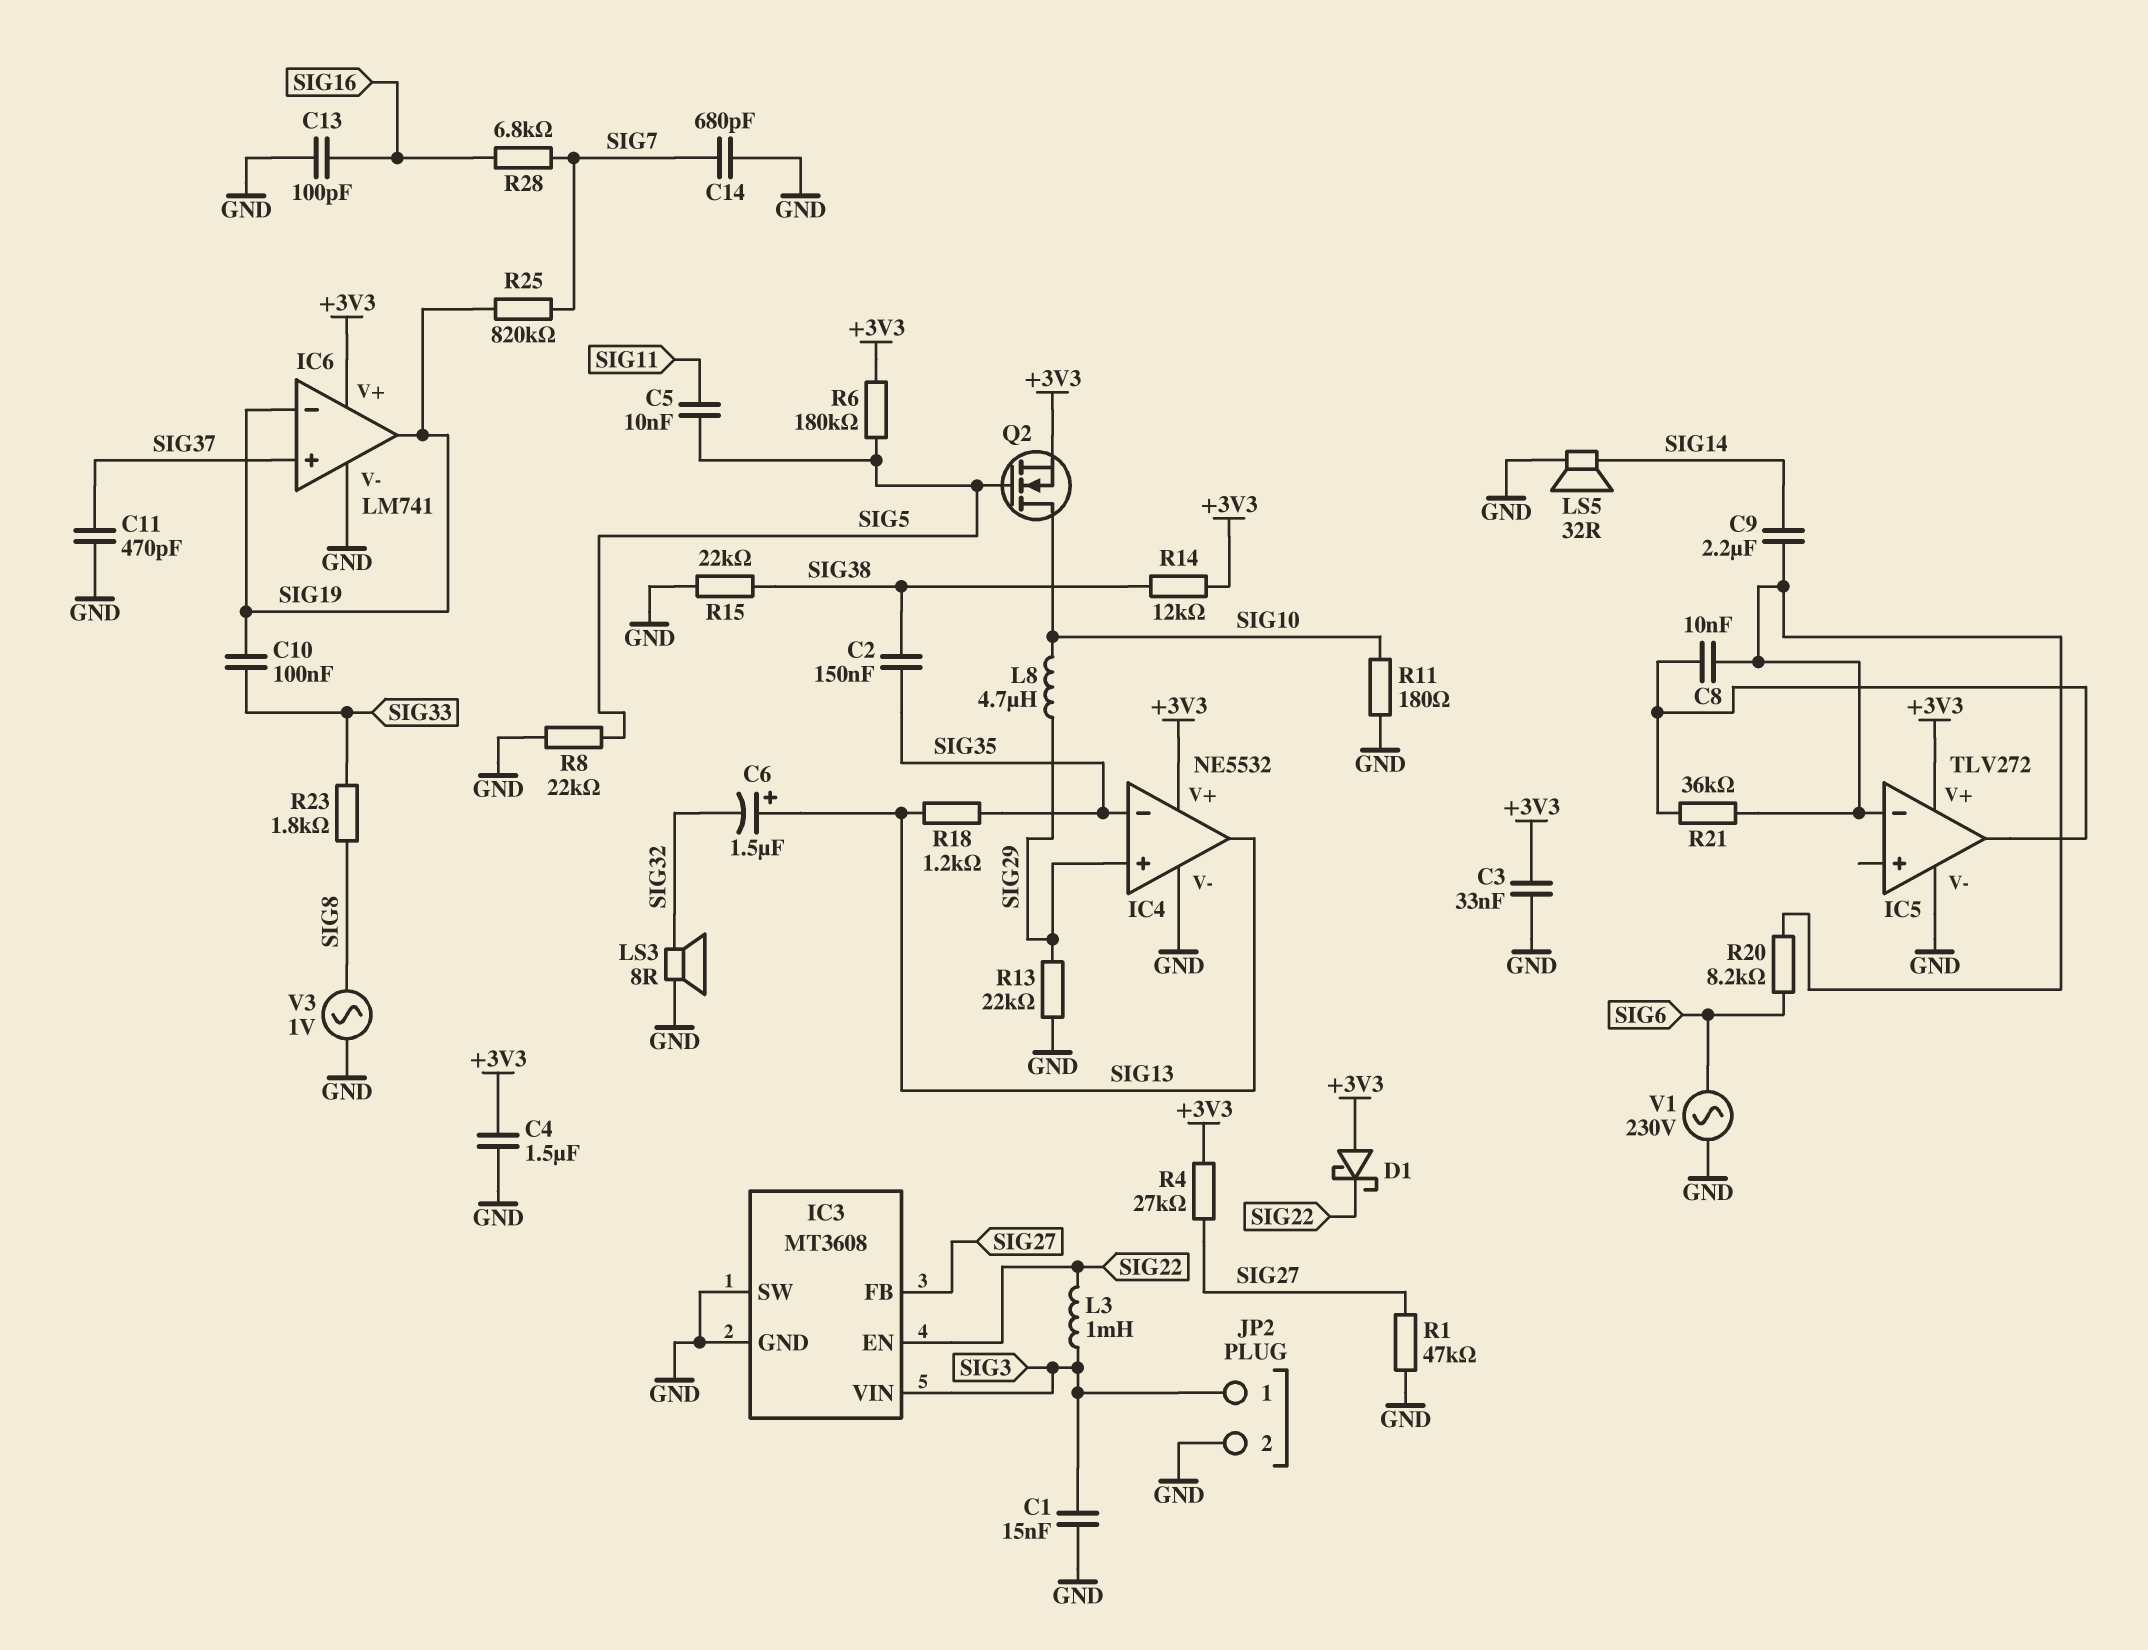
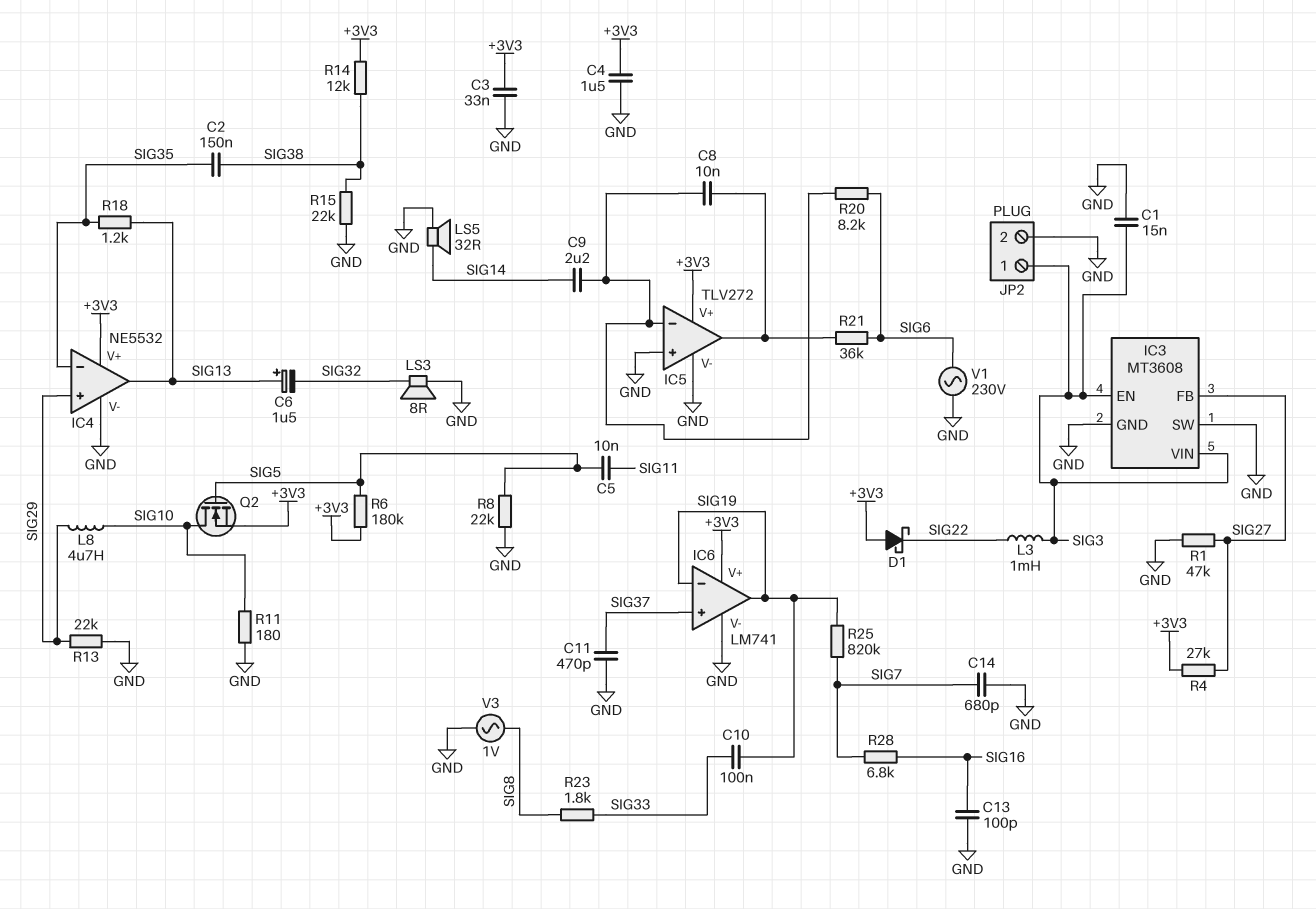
IC3 pin EN: SIG22 -> SIG3
IC5 pin in+: none -> GND
R21: 36k (IC5/in-, IC5/out) -> 36k (IC5/out, SIG6)

